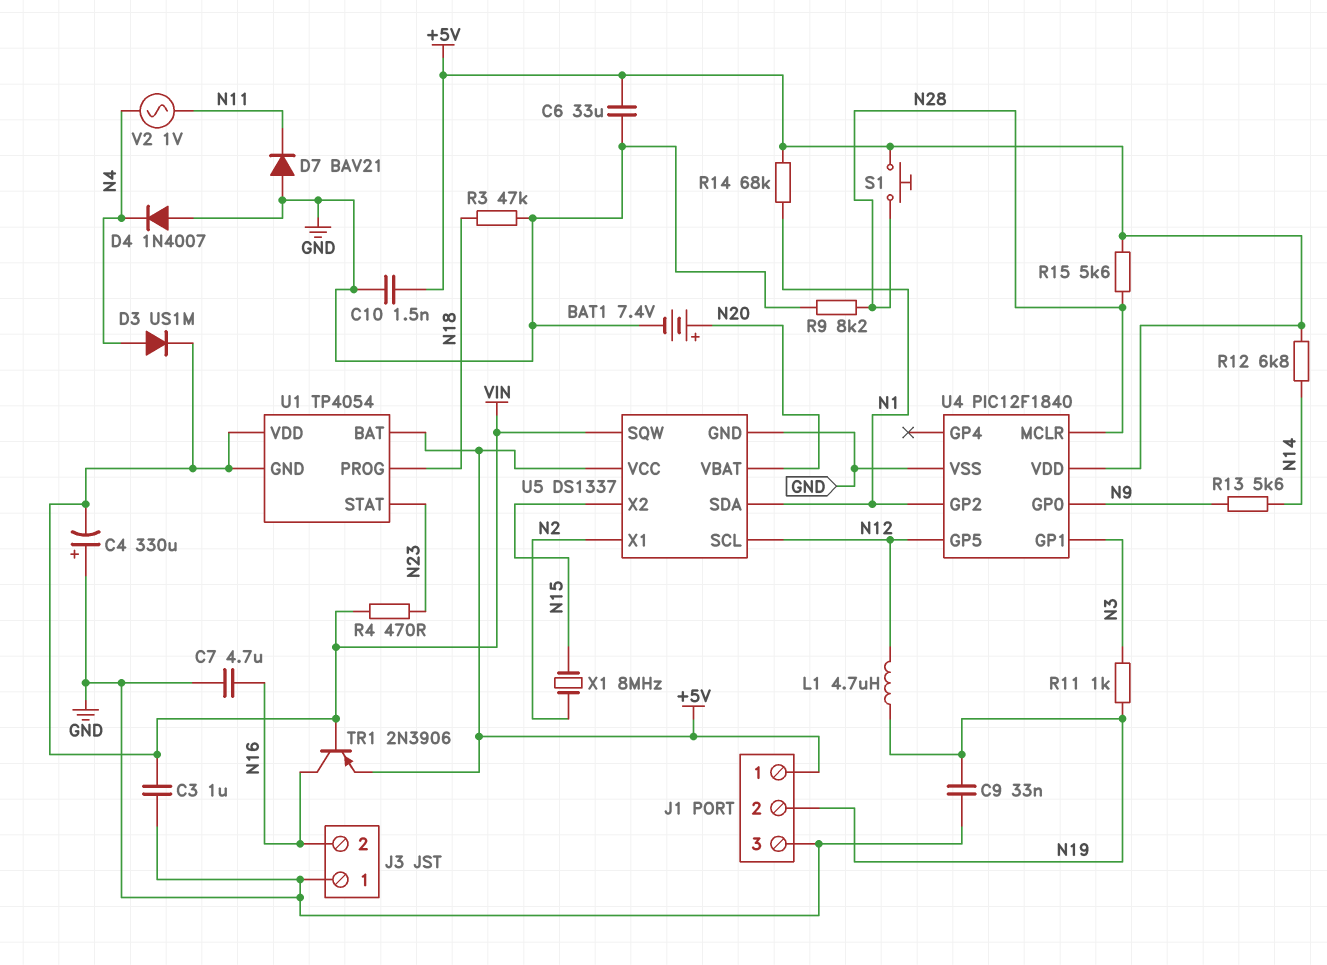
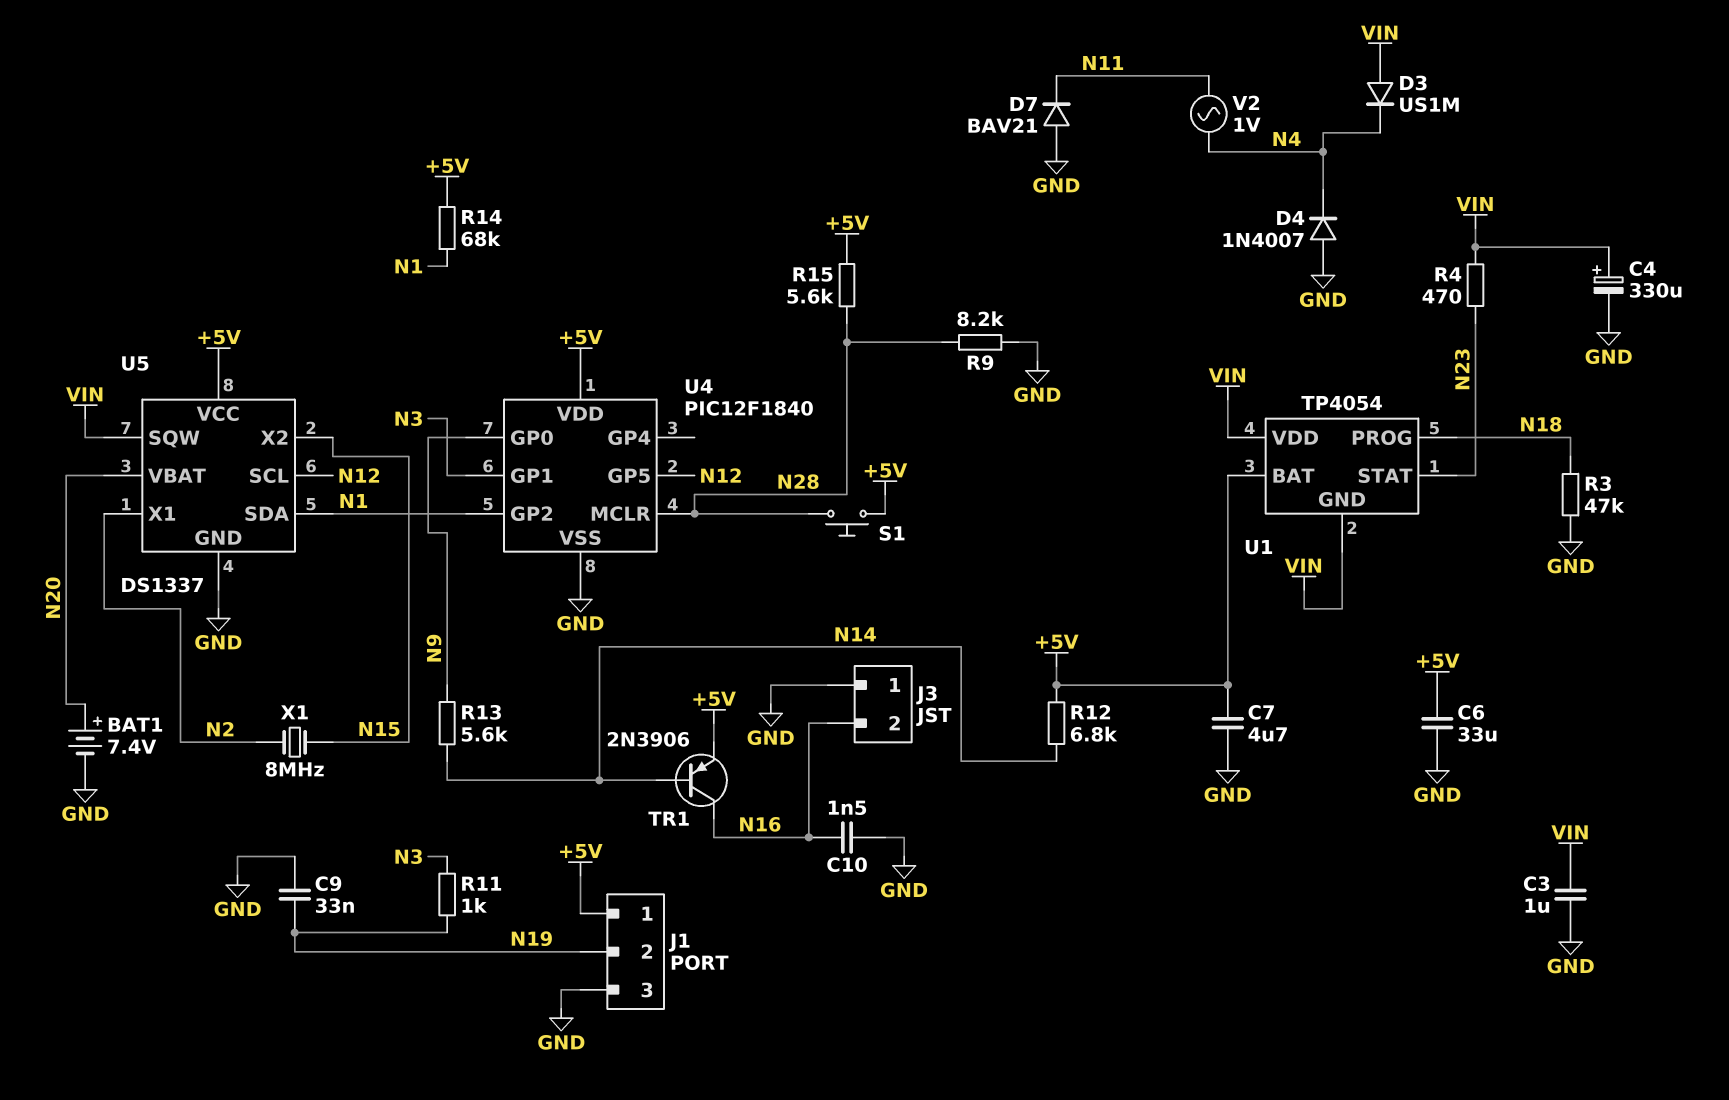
C4: 330uF (plus GND, minus VIN) -> 330uF (plus VIN, minus GND)
C7: 4.7uF (GND, N16) -> 4.7uF (+5V, GND)
C10: 1.5nF (+5V, GND) -> 1.5nF (GND, N16)
D3: diode US1M (A N4, K VIN) -> diode US1M (A VIN, K N4)
L1: 4.7uH (N12, N19) -> none
TR1: PNP 2N3906 (B VIN, C N16, E +5V) -> PNP 2N3906 (B N14, C N16, E +5V)

